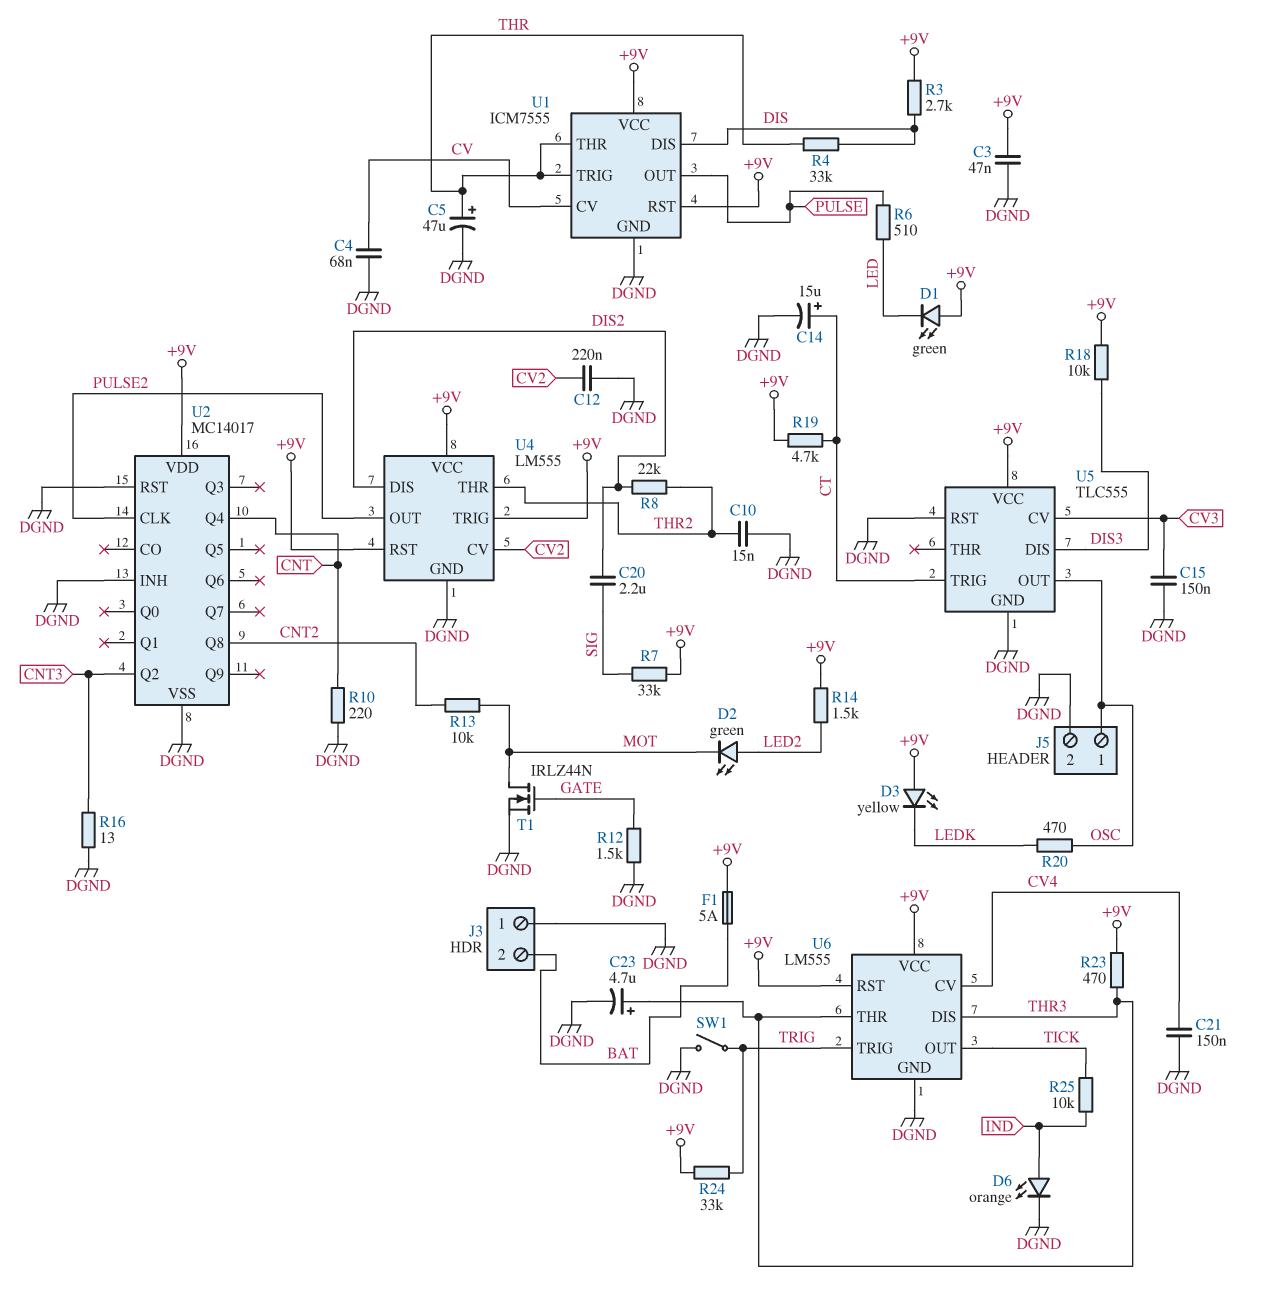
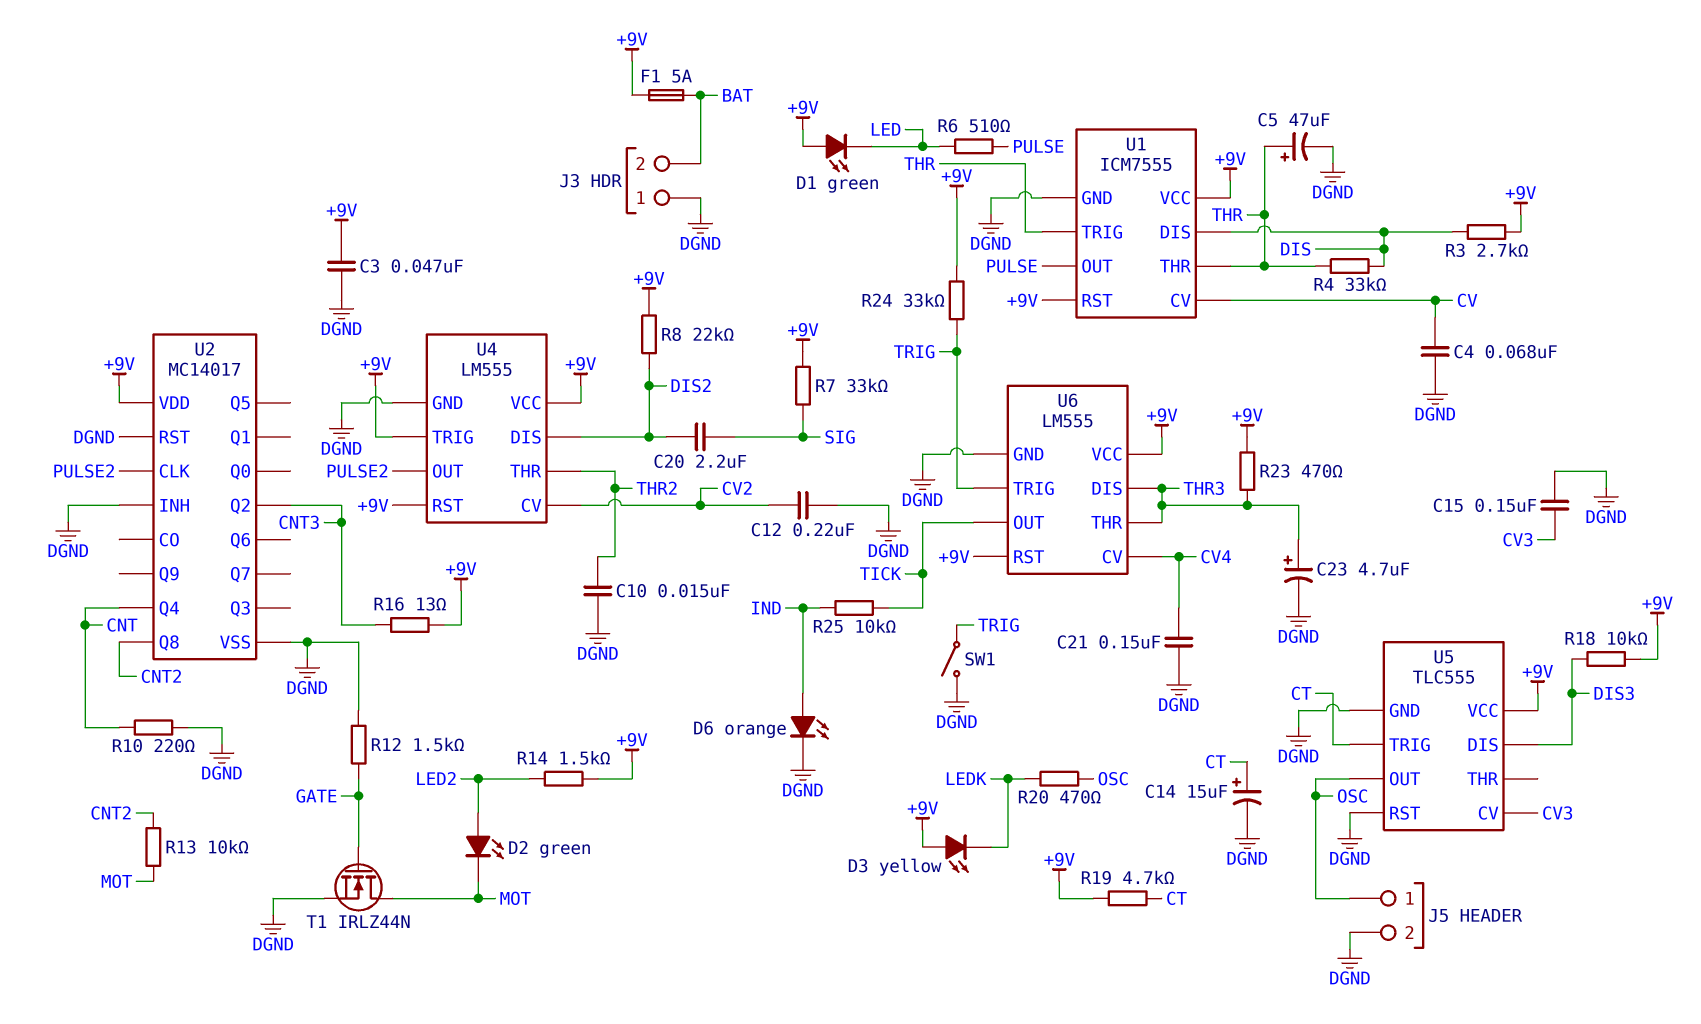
R8: 22k (DIS2, THR2) -> 22k (+9V, DIS2)
R16: 13 (CNT3, DGND) -> 13 (+9V, CNT3)

